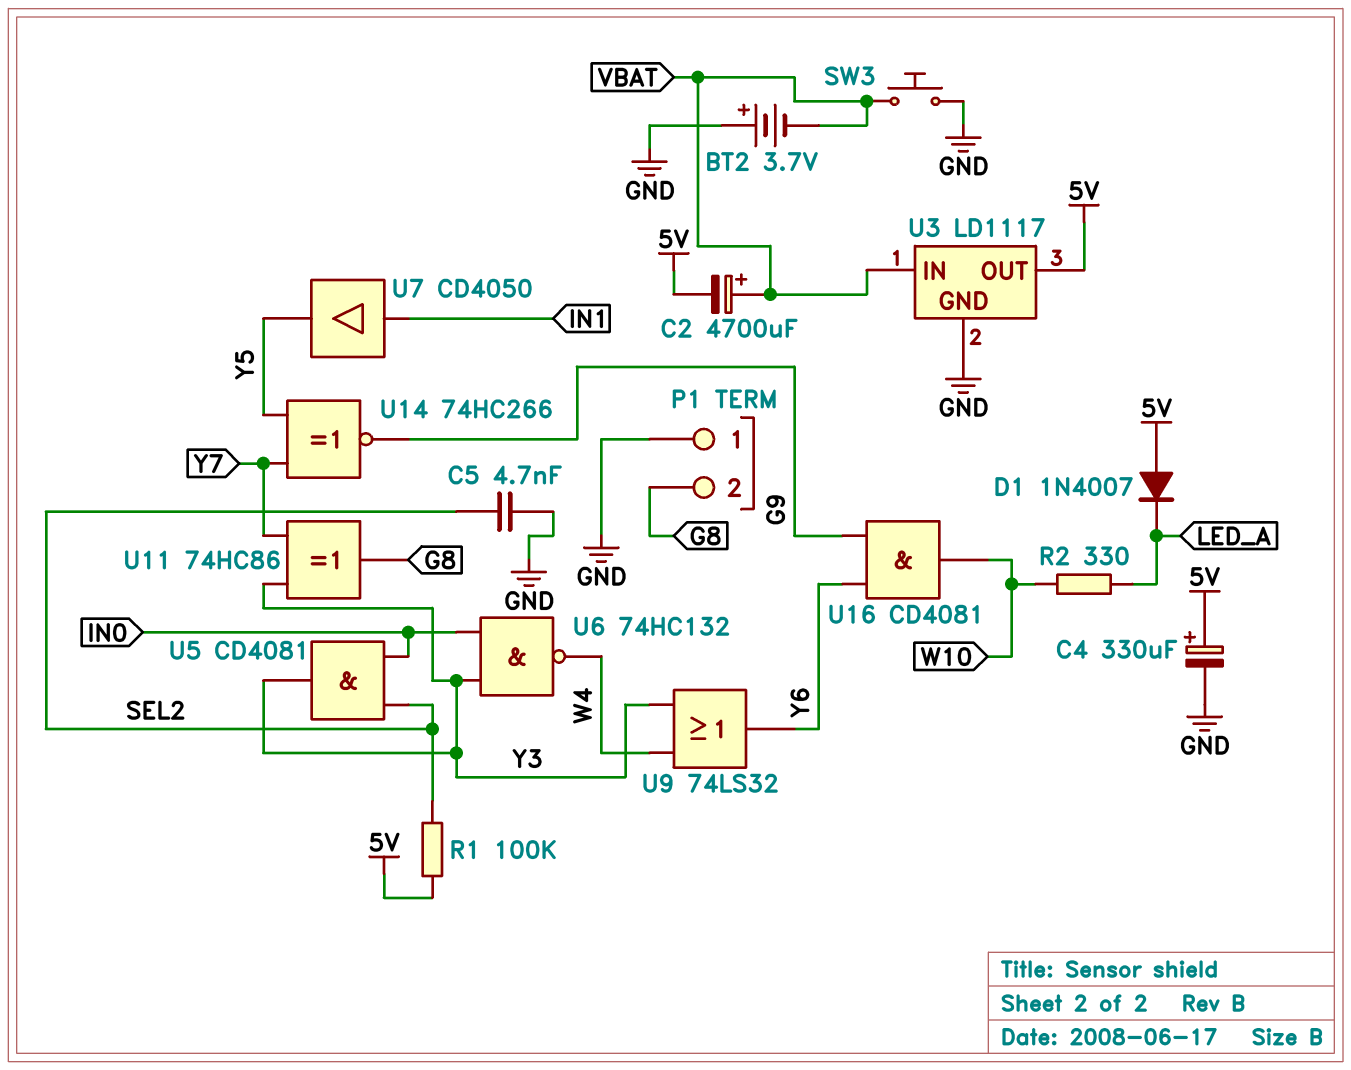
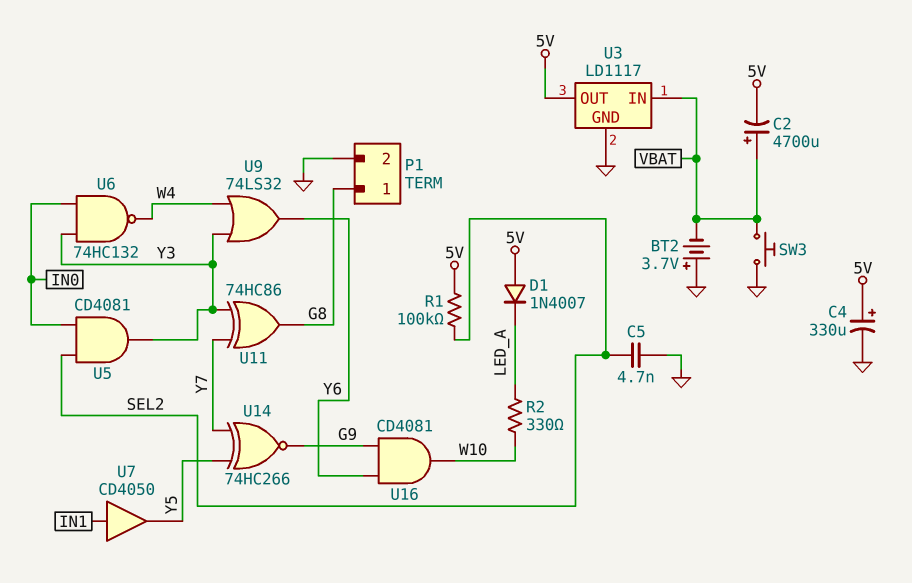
P1 pin 1: GND -> G8
P1 pin 2: G8 -> GND

